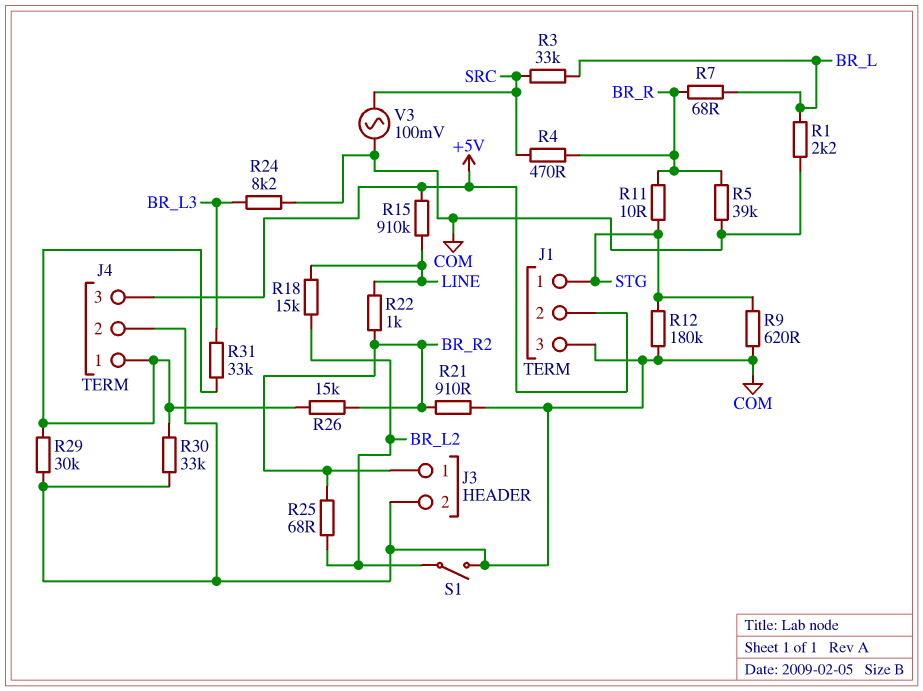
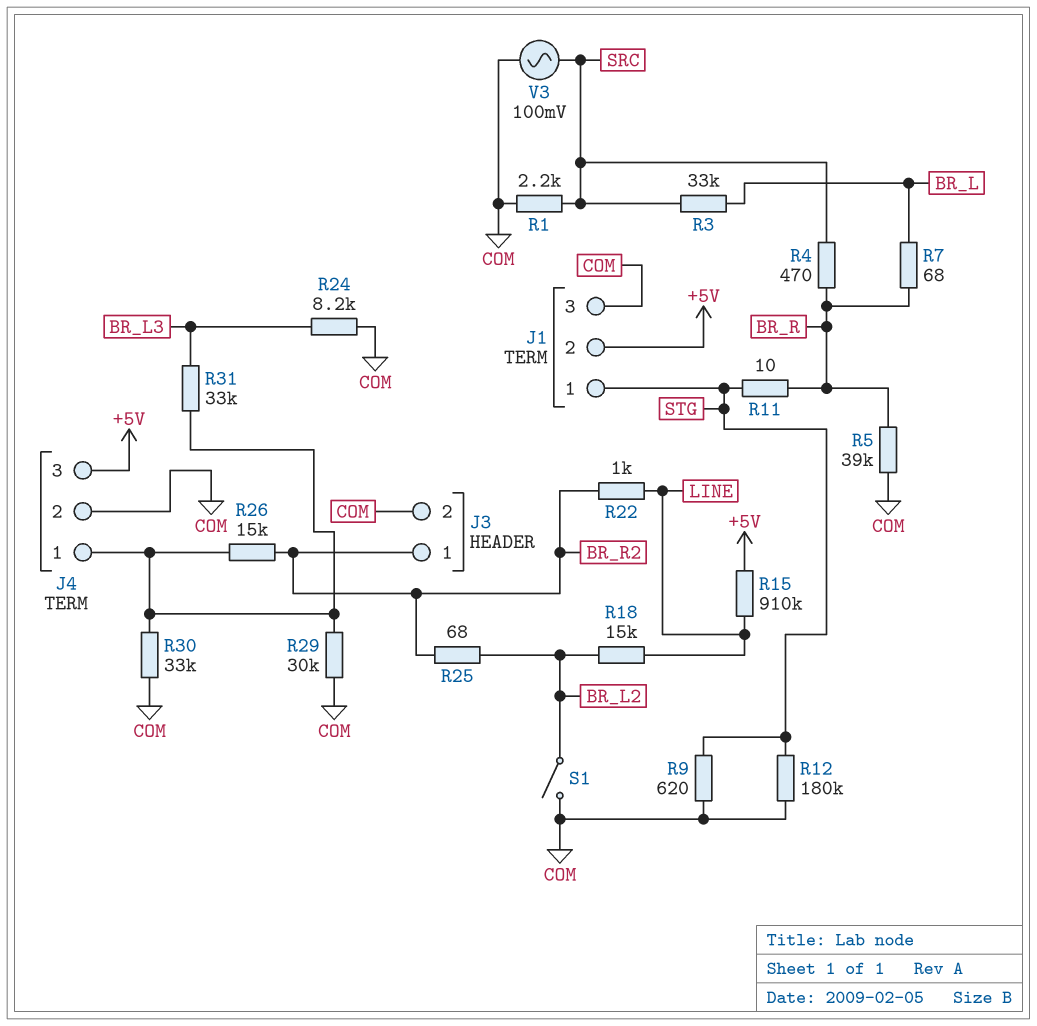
R1: 2.2k (BR_L, COM) -> 2.2k (COM, SRC)
R21: 910 (BR_R2, COM) -> none

